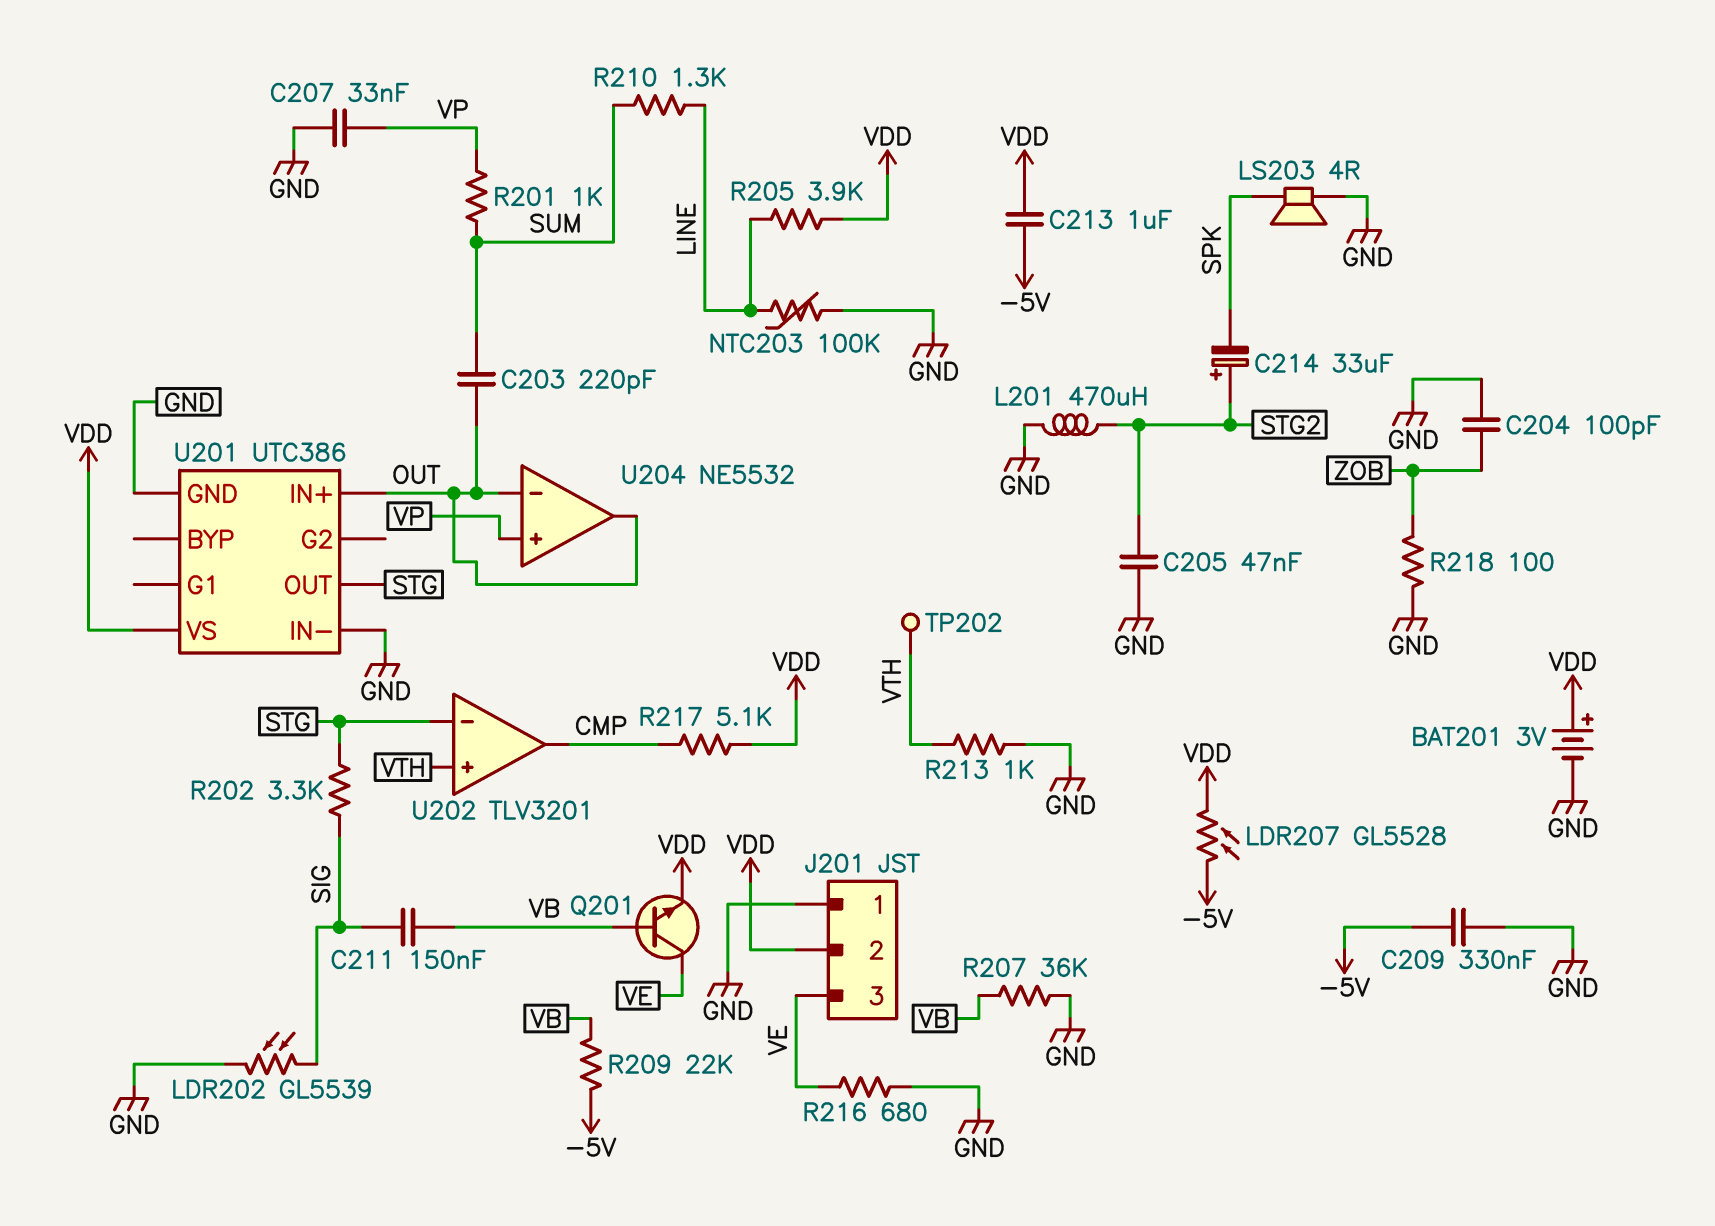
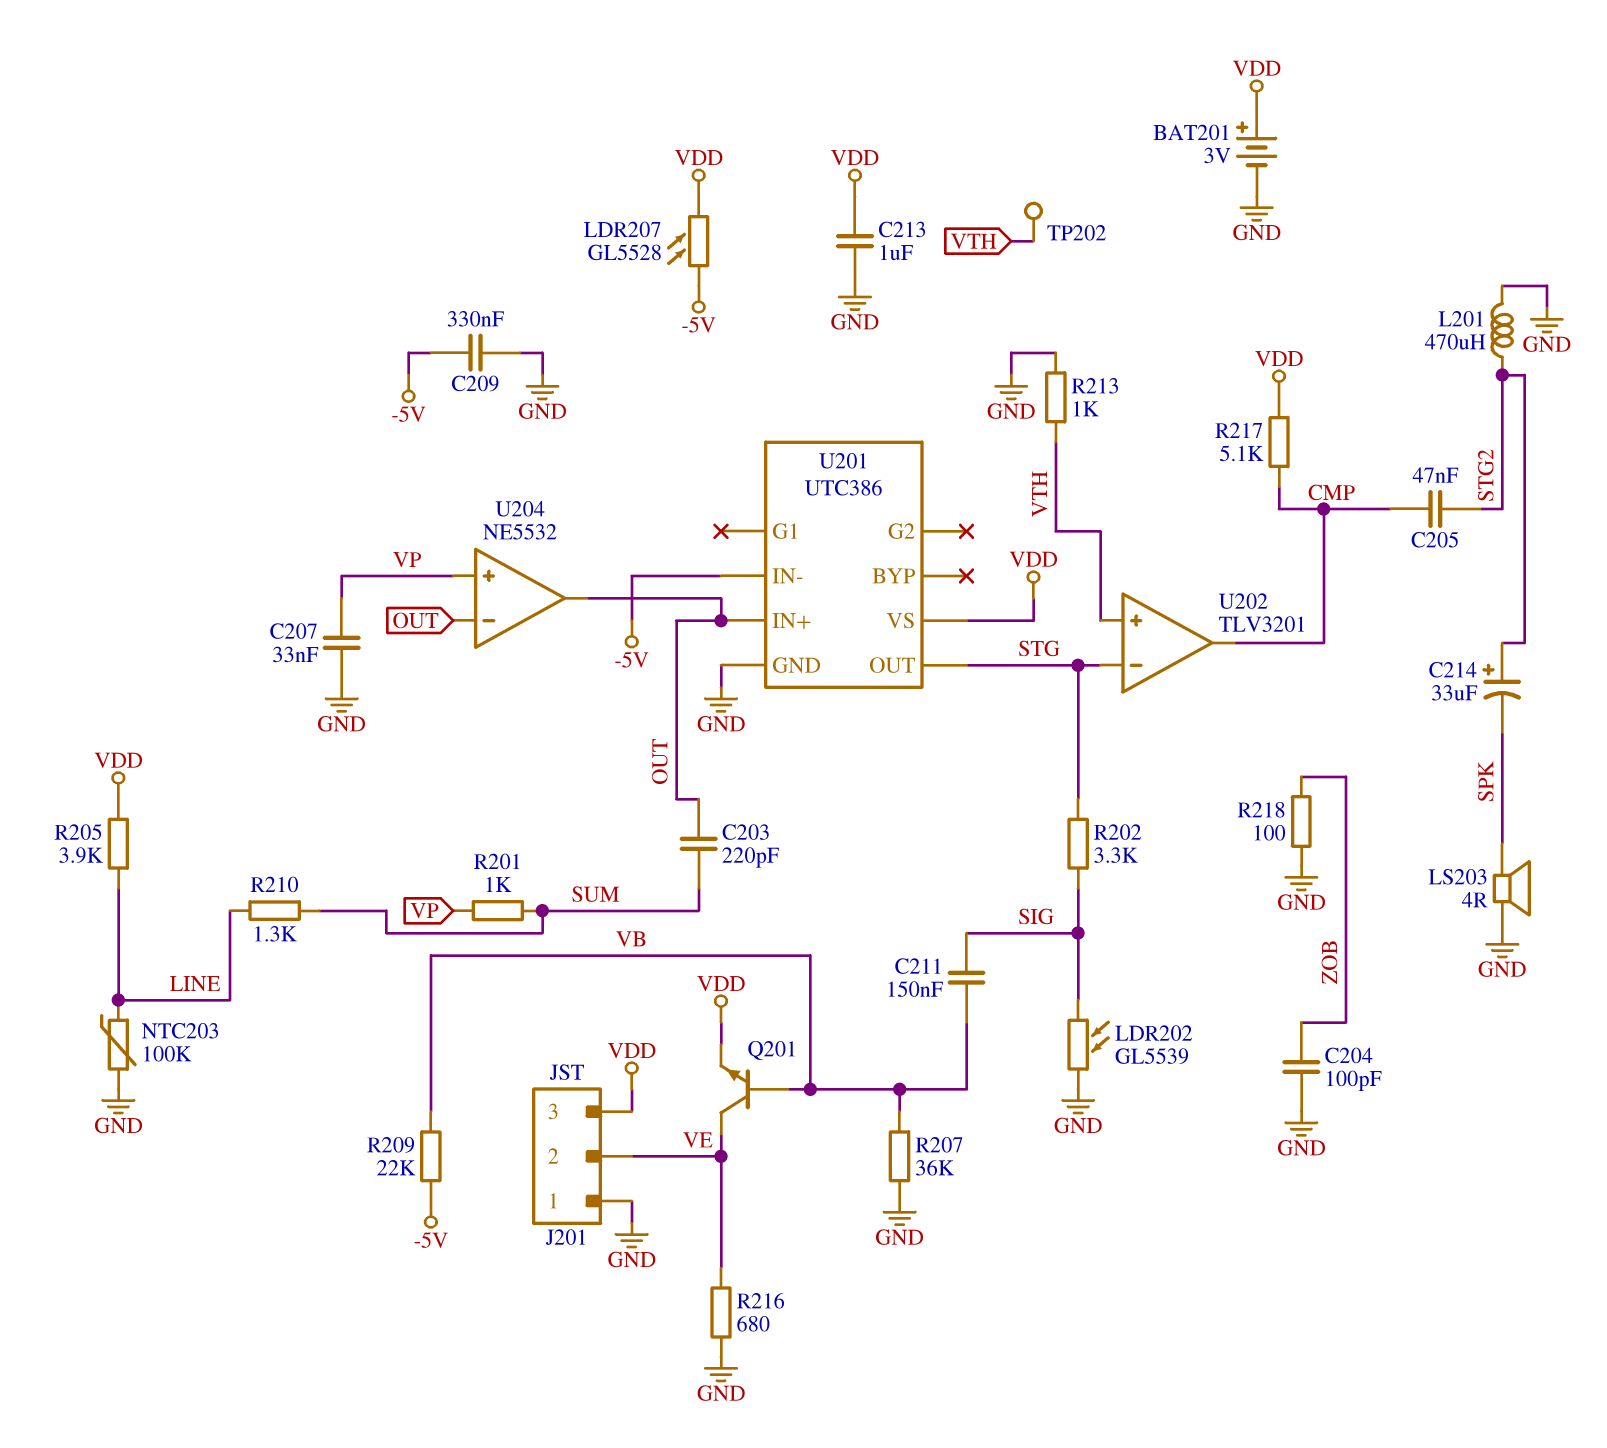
C205: 47nF (GND, STG2) -> 47nF (CMP, STG2)
C213: 1uF (-5V, VDD) -> 1uF (GND, VDD)
J201 pin 2: VDD -> VE
J201 pin 3: VE -> VDD
U201 pin IN-: GND -> -5V

